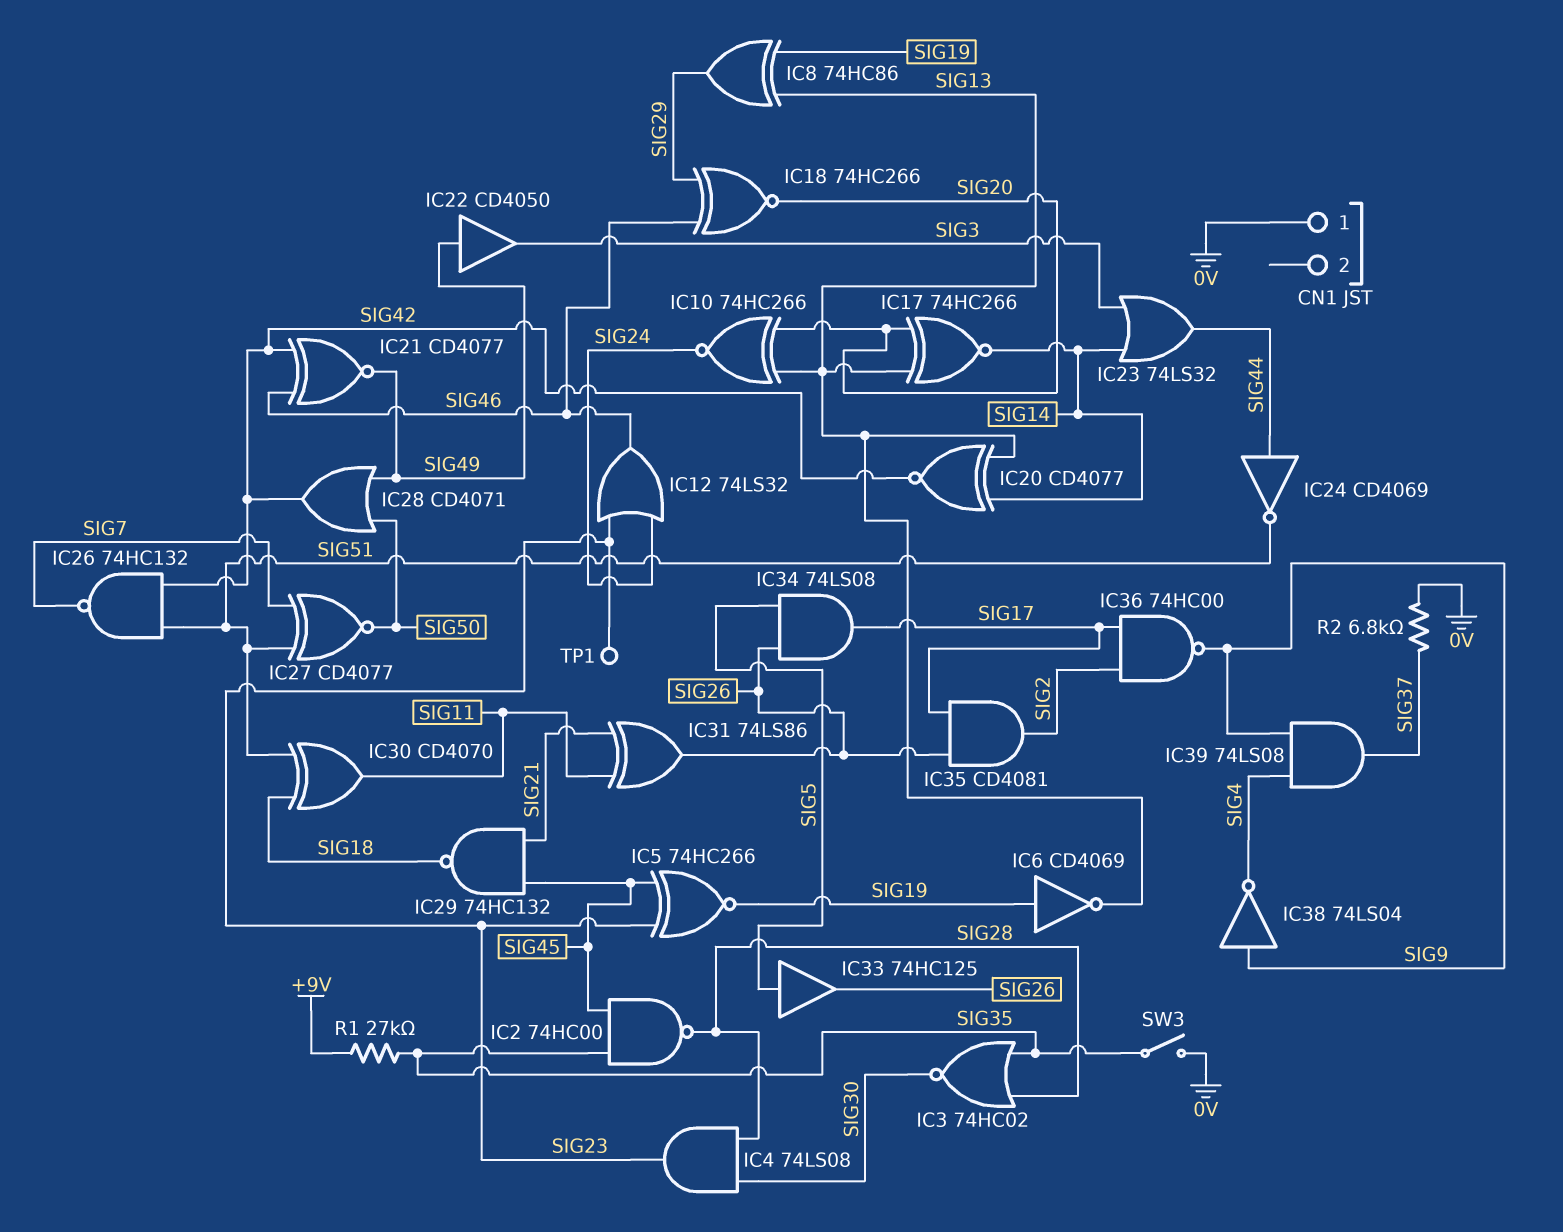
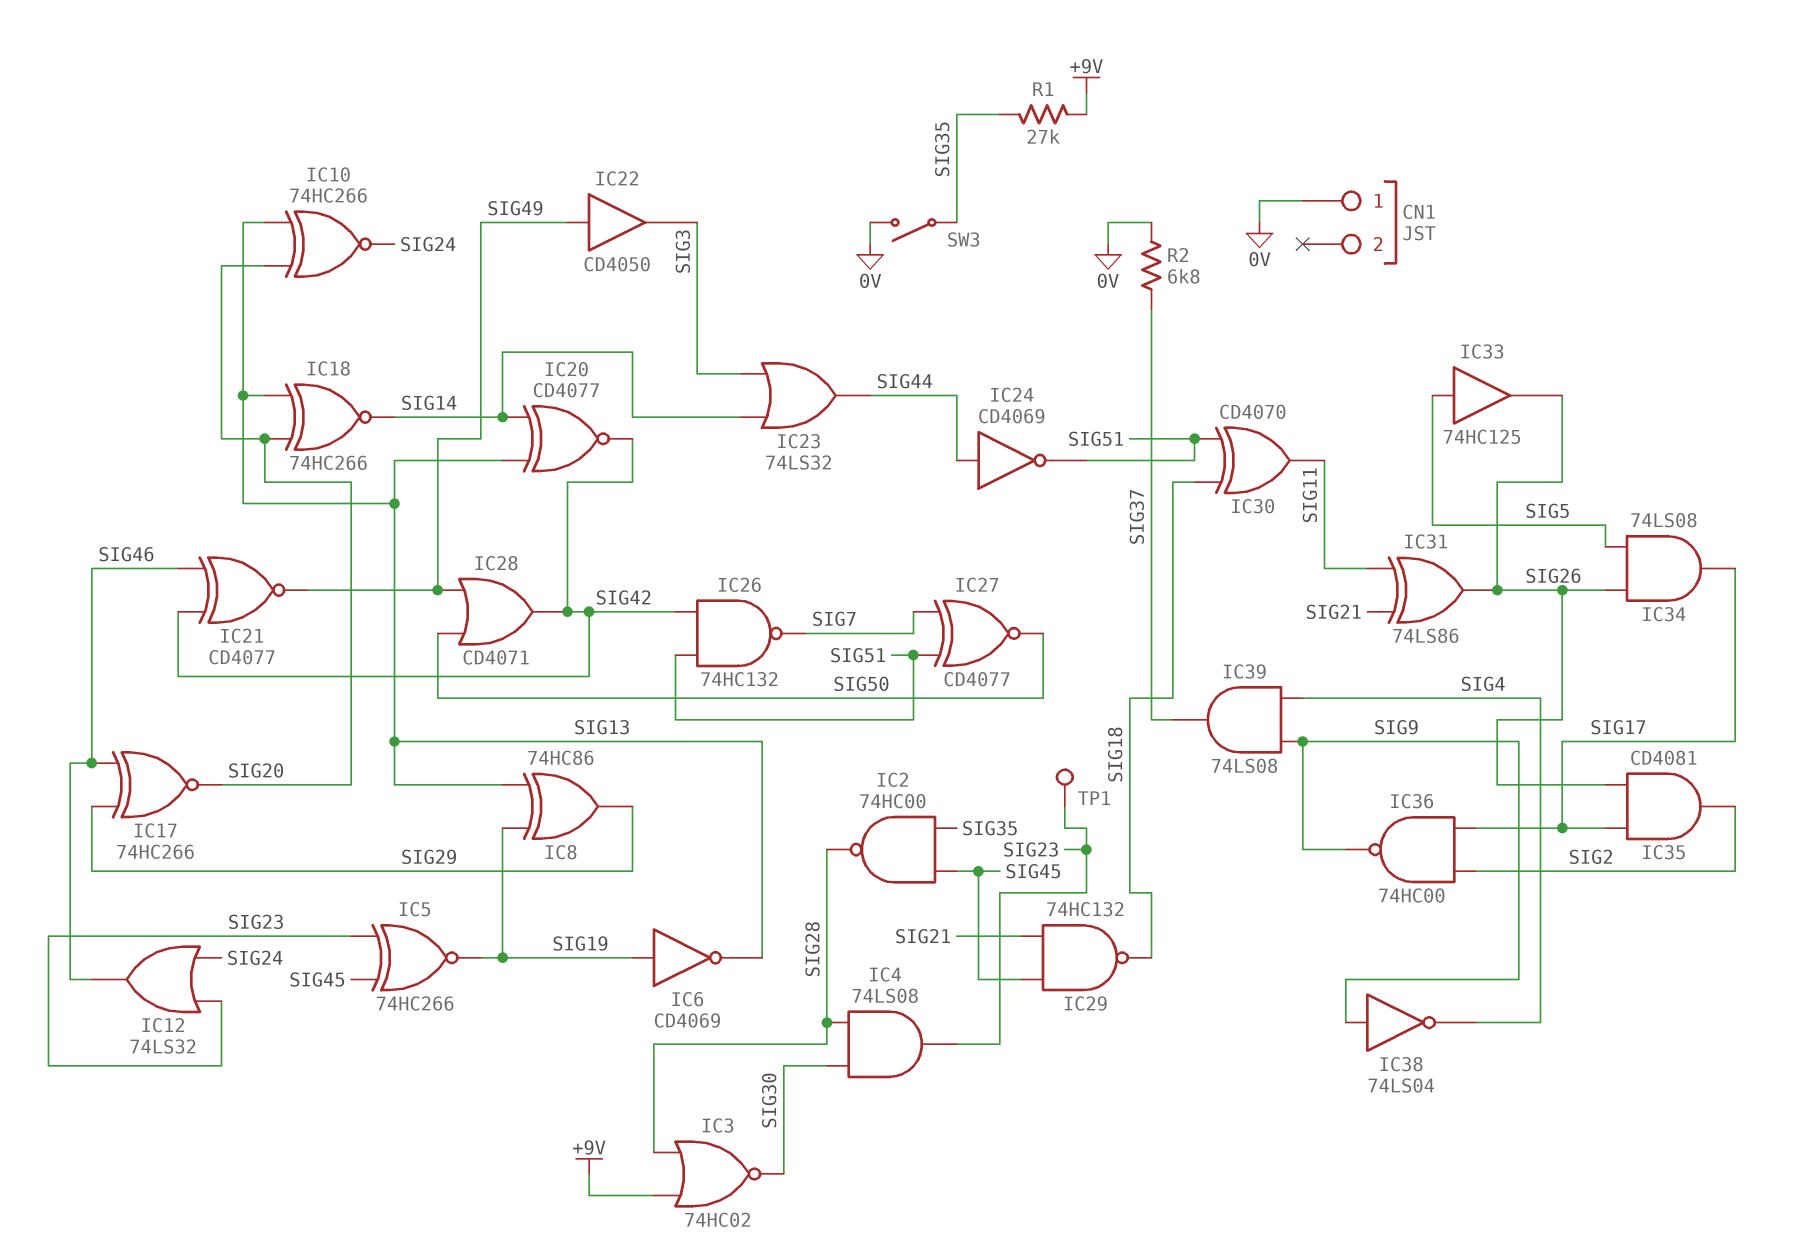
IC3: NOR 74HC02 (in SIG28, in SIG35, out SIG30) -> NOR 74HC02 (in +9V, in SIG28, out SIG30)
IC17: XNOR 74HC266 (in SIG13, in SIG20, out SIG14) -> XNOR 74HC266 (in SIG29, in SIG46, out SIG20)
IC18: XNOR 74HC266 (in SIG29, in SIG46, out SIG20) -> XNOR 74HC266 (in SIG13, in SIG20, out SIG14)

